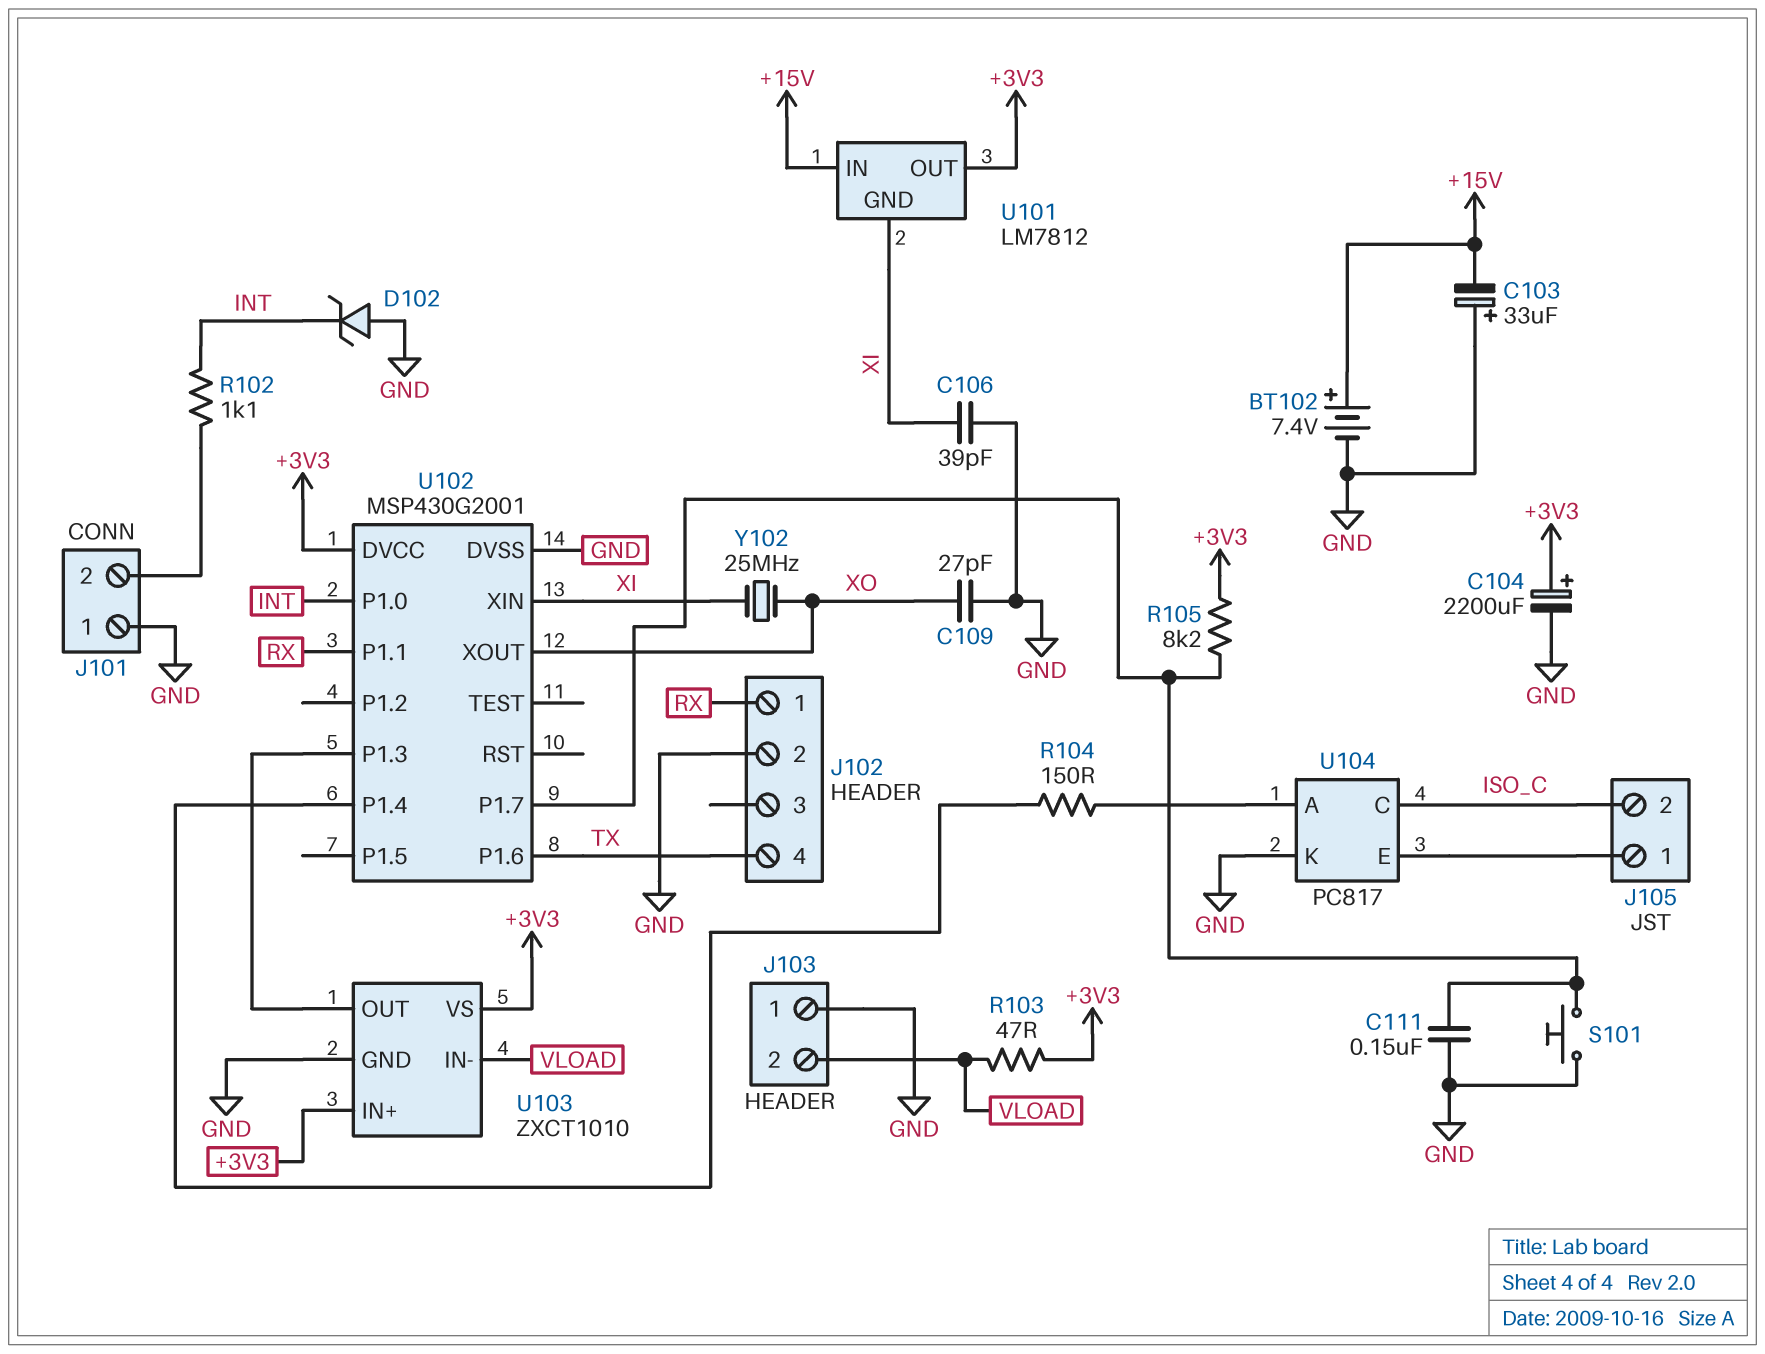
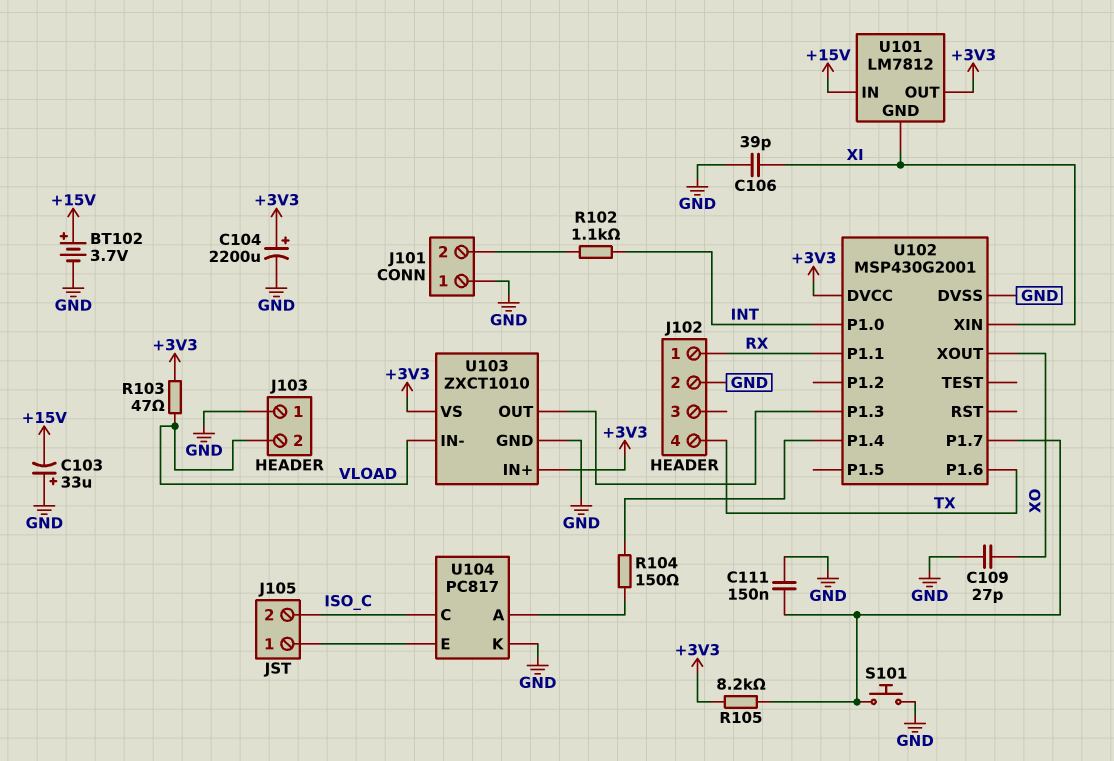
BT102: 7.4V (plus +15V, minus GND) -> 3.7V (plus +15V, minus GND)
D102: zener (A GND, K INT) -> none
Y102: 25MHz (XI, XO) -> none

